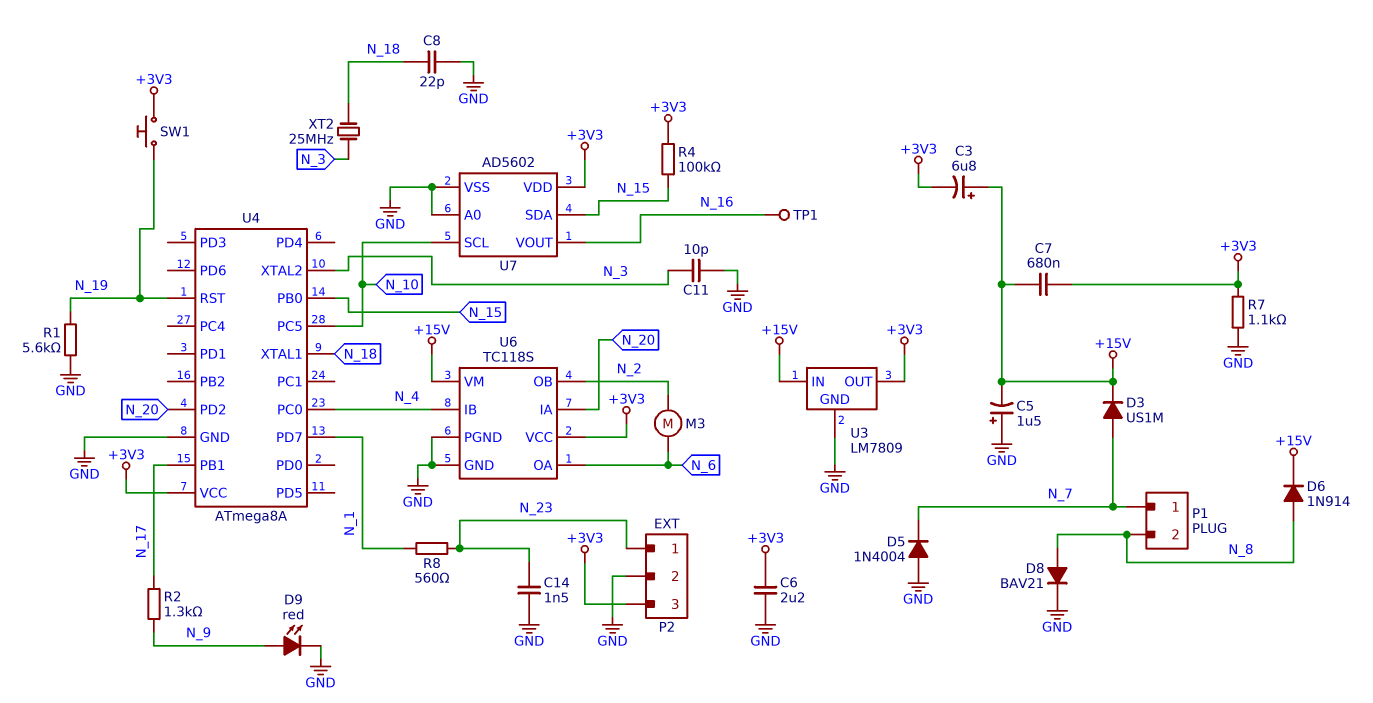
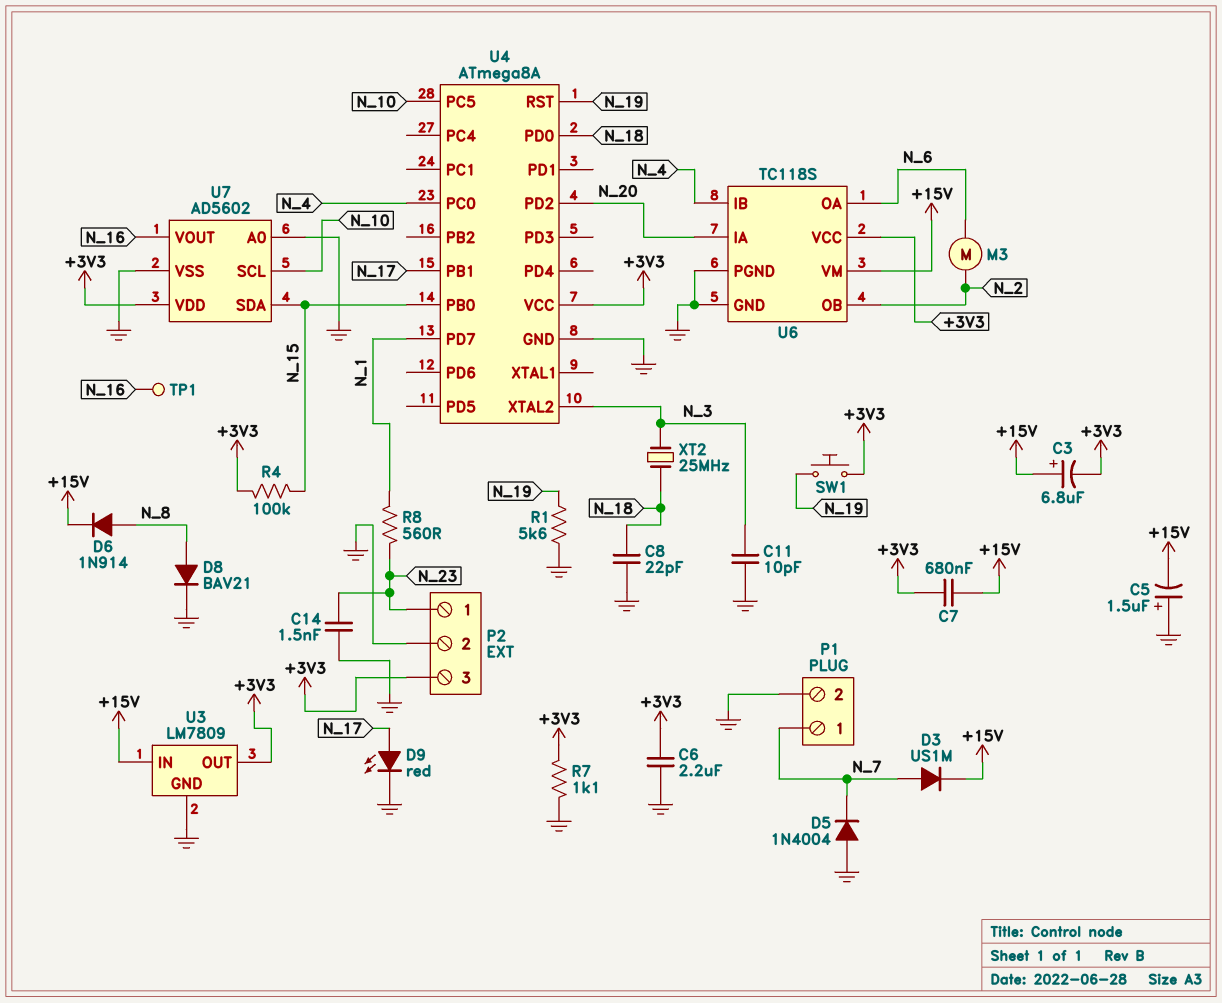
D9: LED red (A N_9, K GND) -> LED red (A N_17, K GND)
P1 pin 2: N_8 -> GND
R2: 1.3k (N_9, N_17) -> none
U4 pin PD0: none -> N_18
U4 pin XTAL1: N_18 -> none

